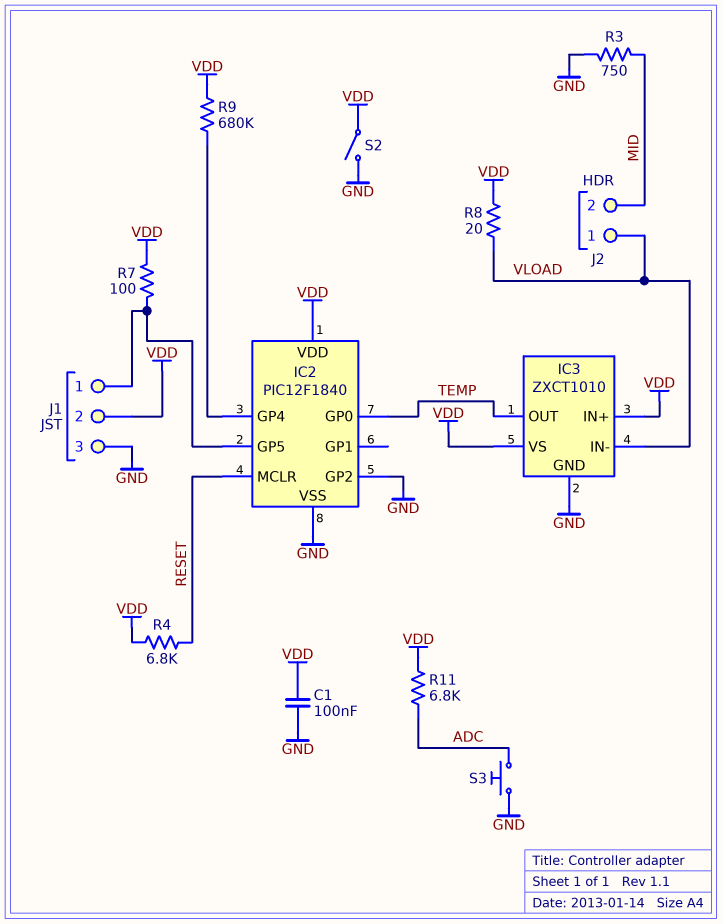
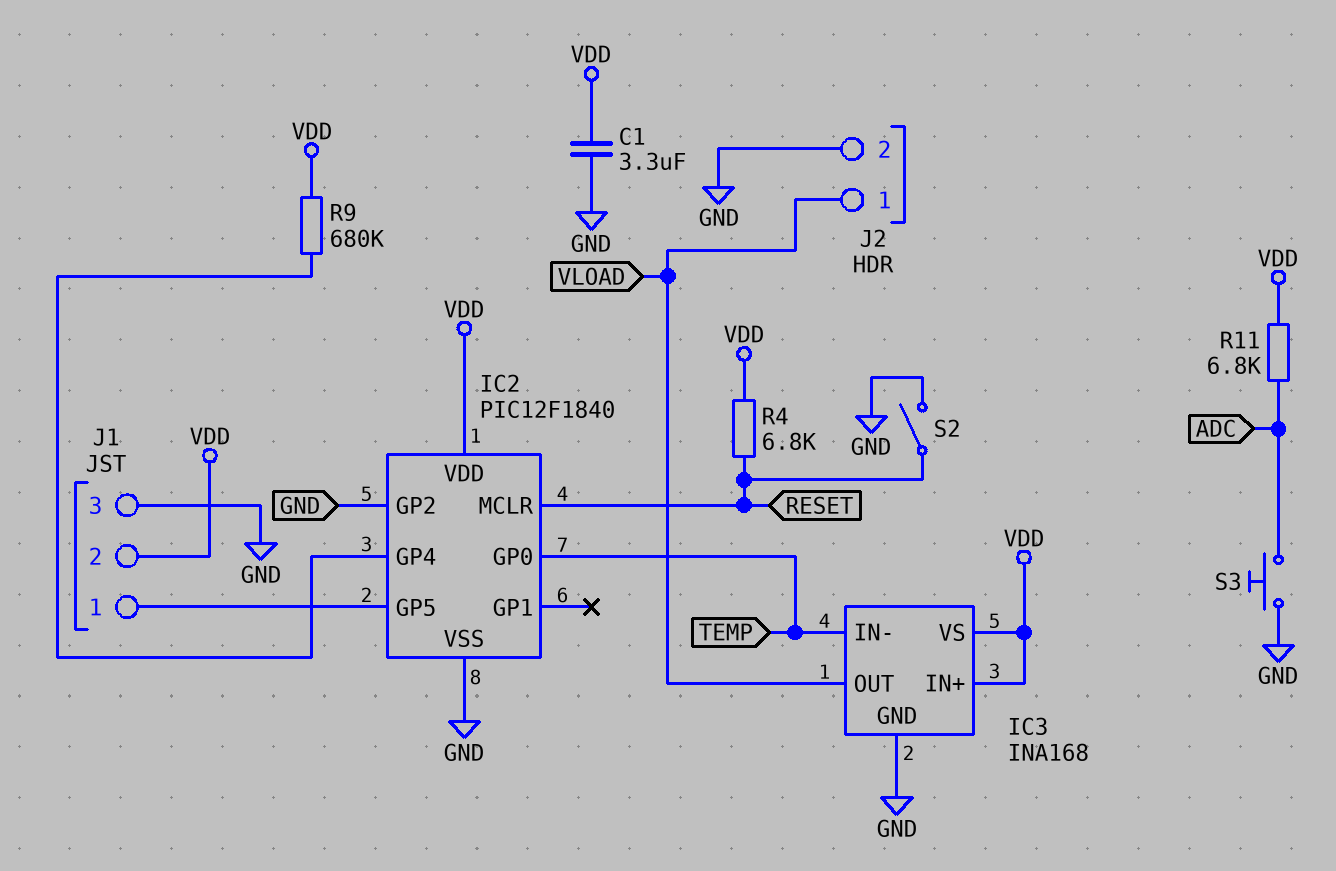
C1: 100nF (GND, VDD) -> 3.3uF (GND, VDD)
IC3: ZXCT1010 -> INA168
IC3 pin IN-: VLOAD -> TEMP
IC3 pin OUT: TEMP -> VLOAD
J2 pin 2: MID -> GND
R3: 750 (GND, MID) -> none
R7: 100 (IC2/GP5, VDD) -> none
R8: 20 (VDD, VLOAD) -> none
S2: switch (GND, VDD) -> switch (GND, RESET)

